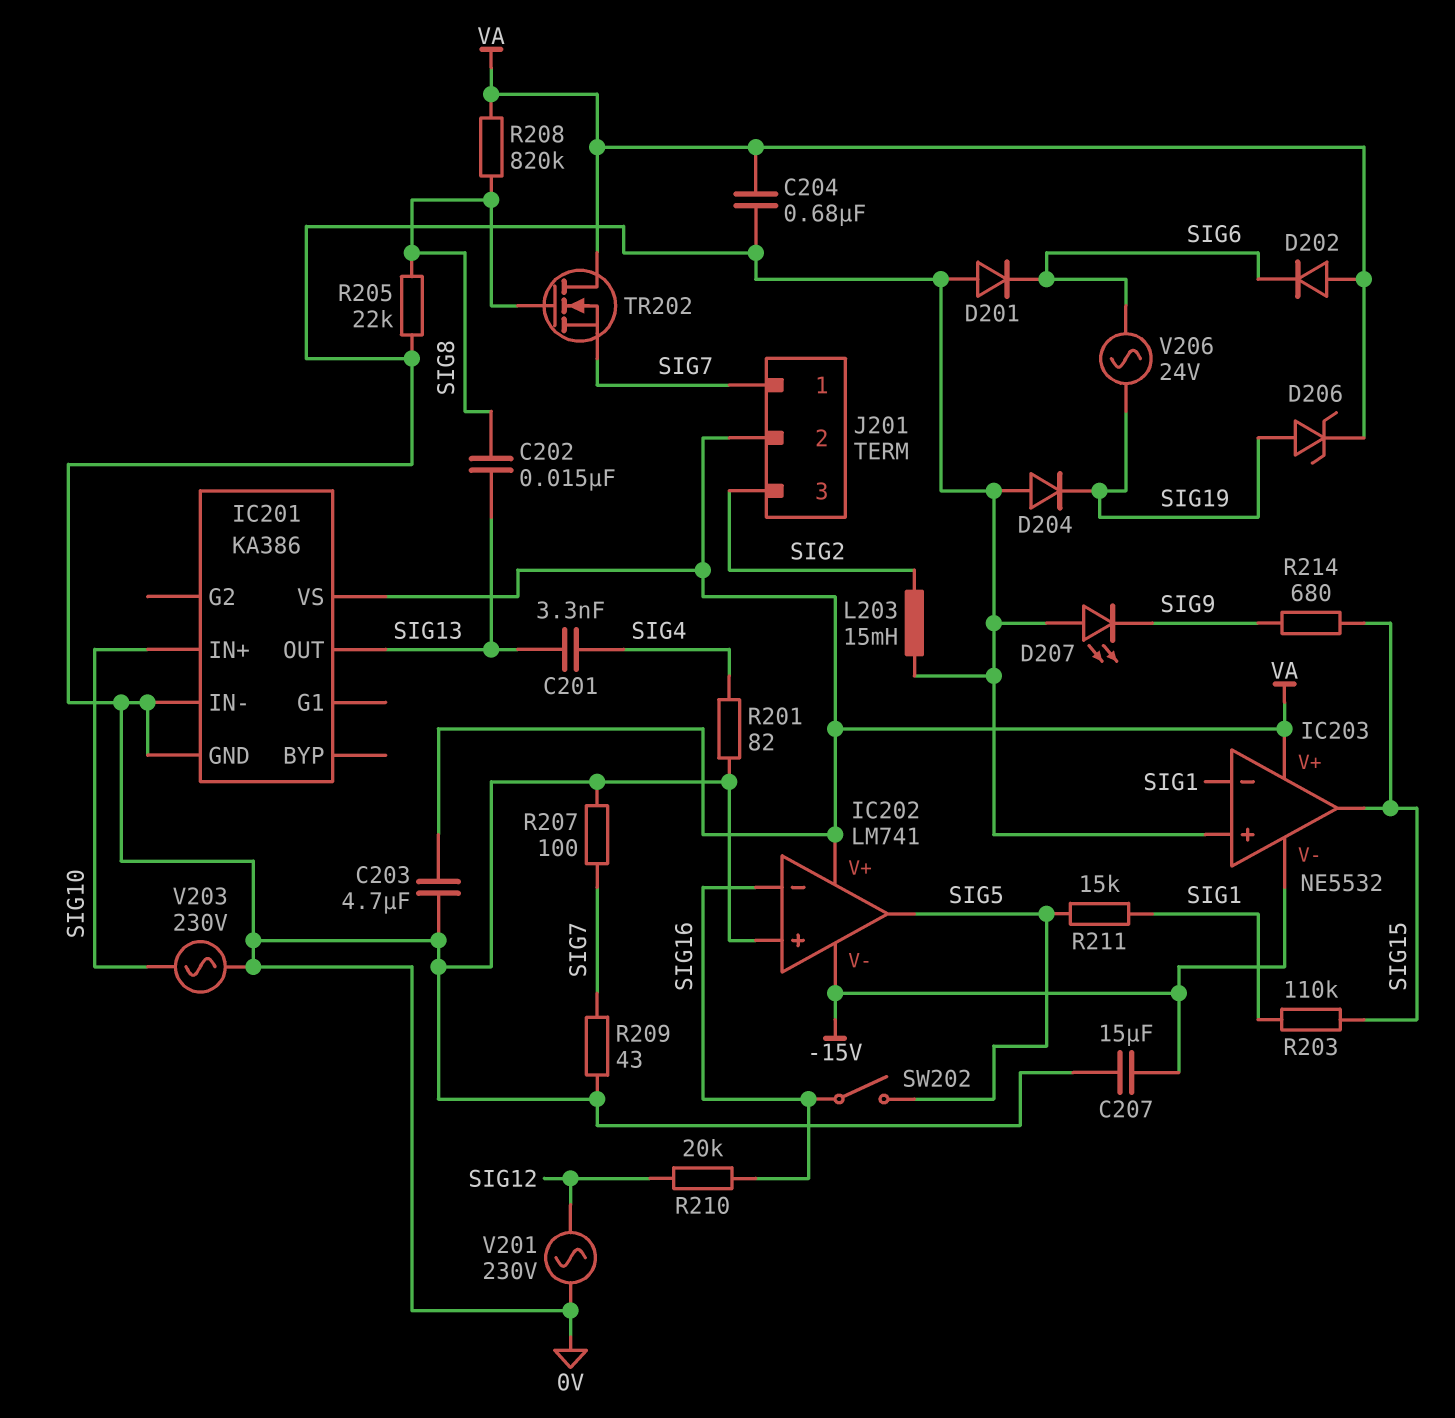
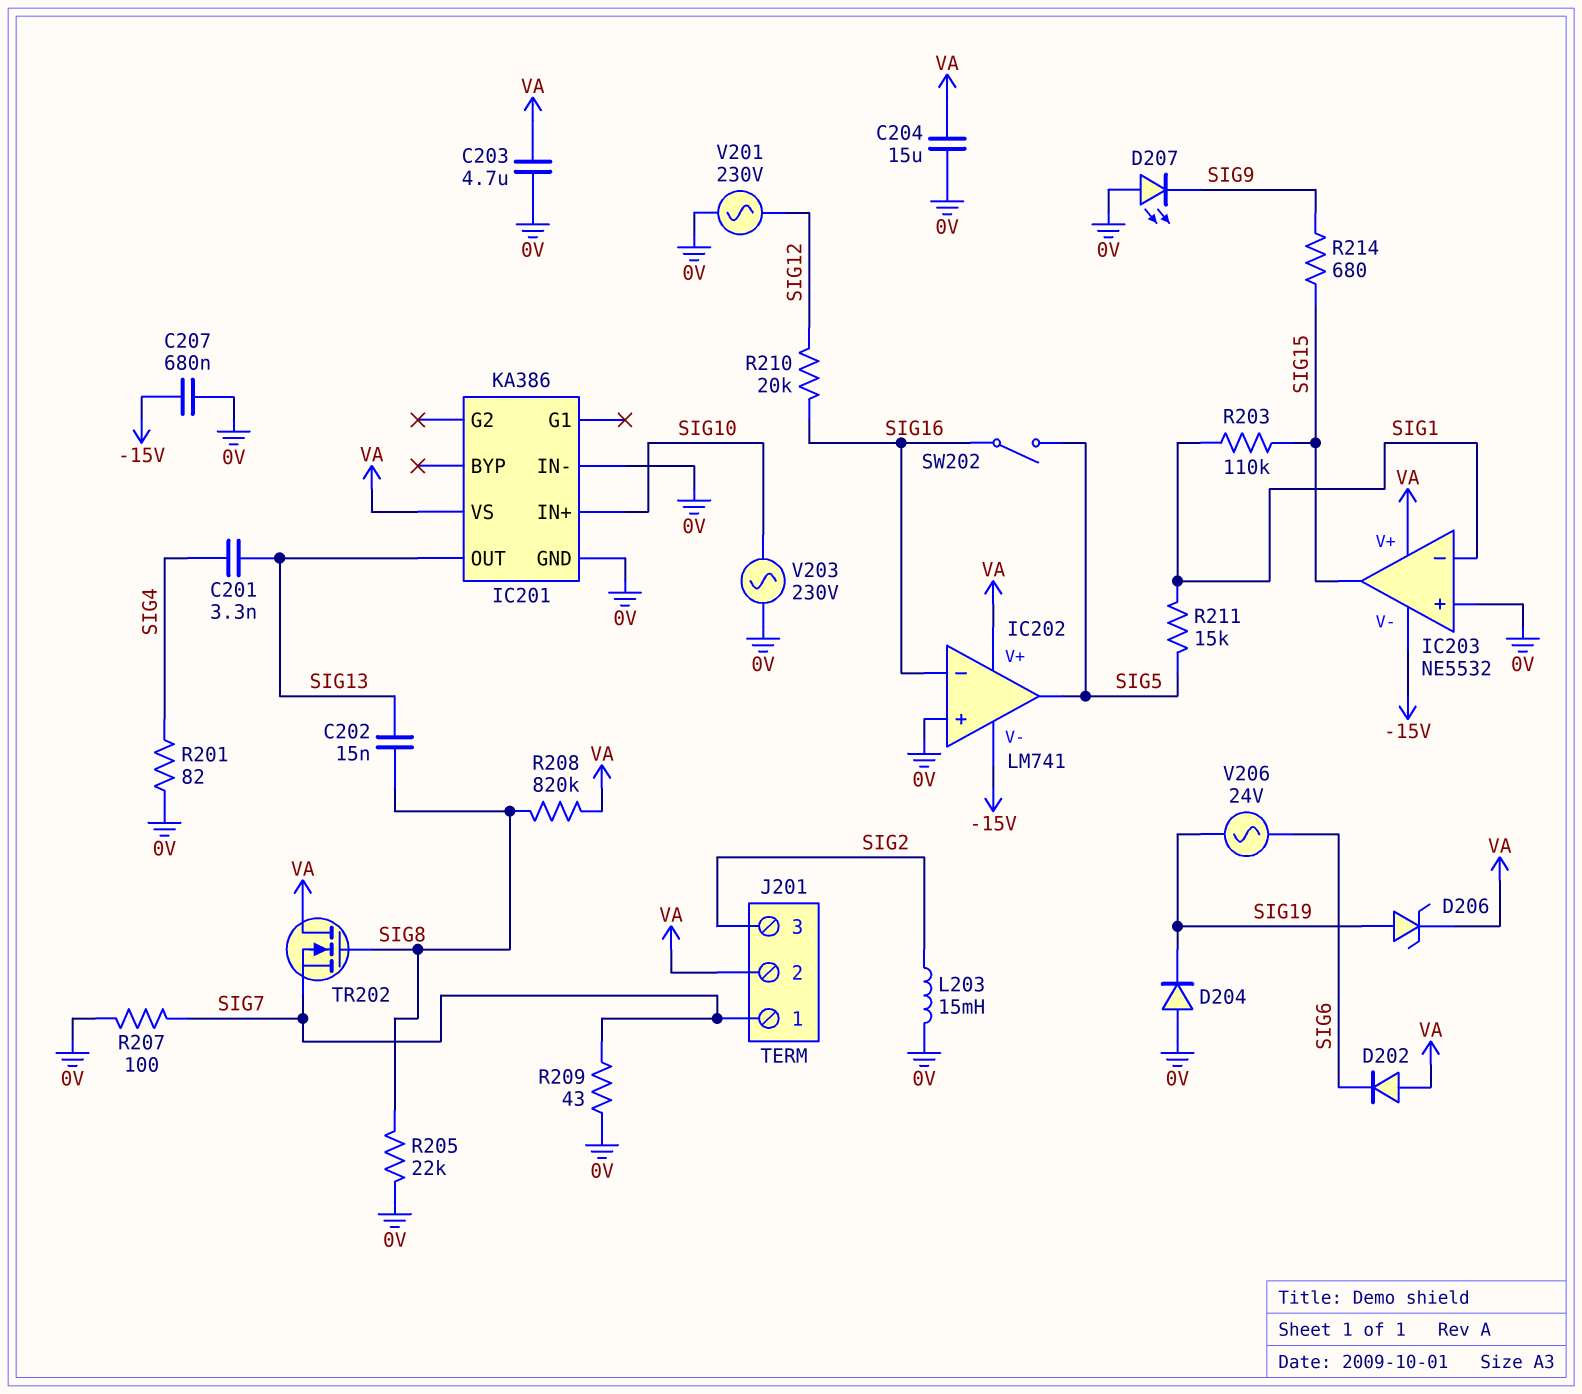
C204: 680nF (0V, VA) -> 15uF (0V, VA)
C207: 15uF (-15V, 0V) -> 680nF (-15V, 0V)
D201: diode (A 0V, K SIG6) -> none

